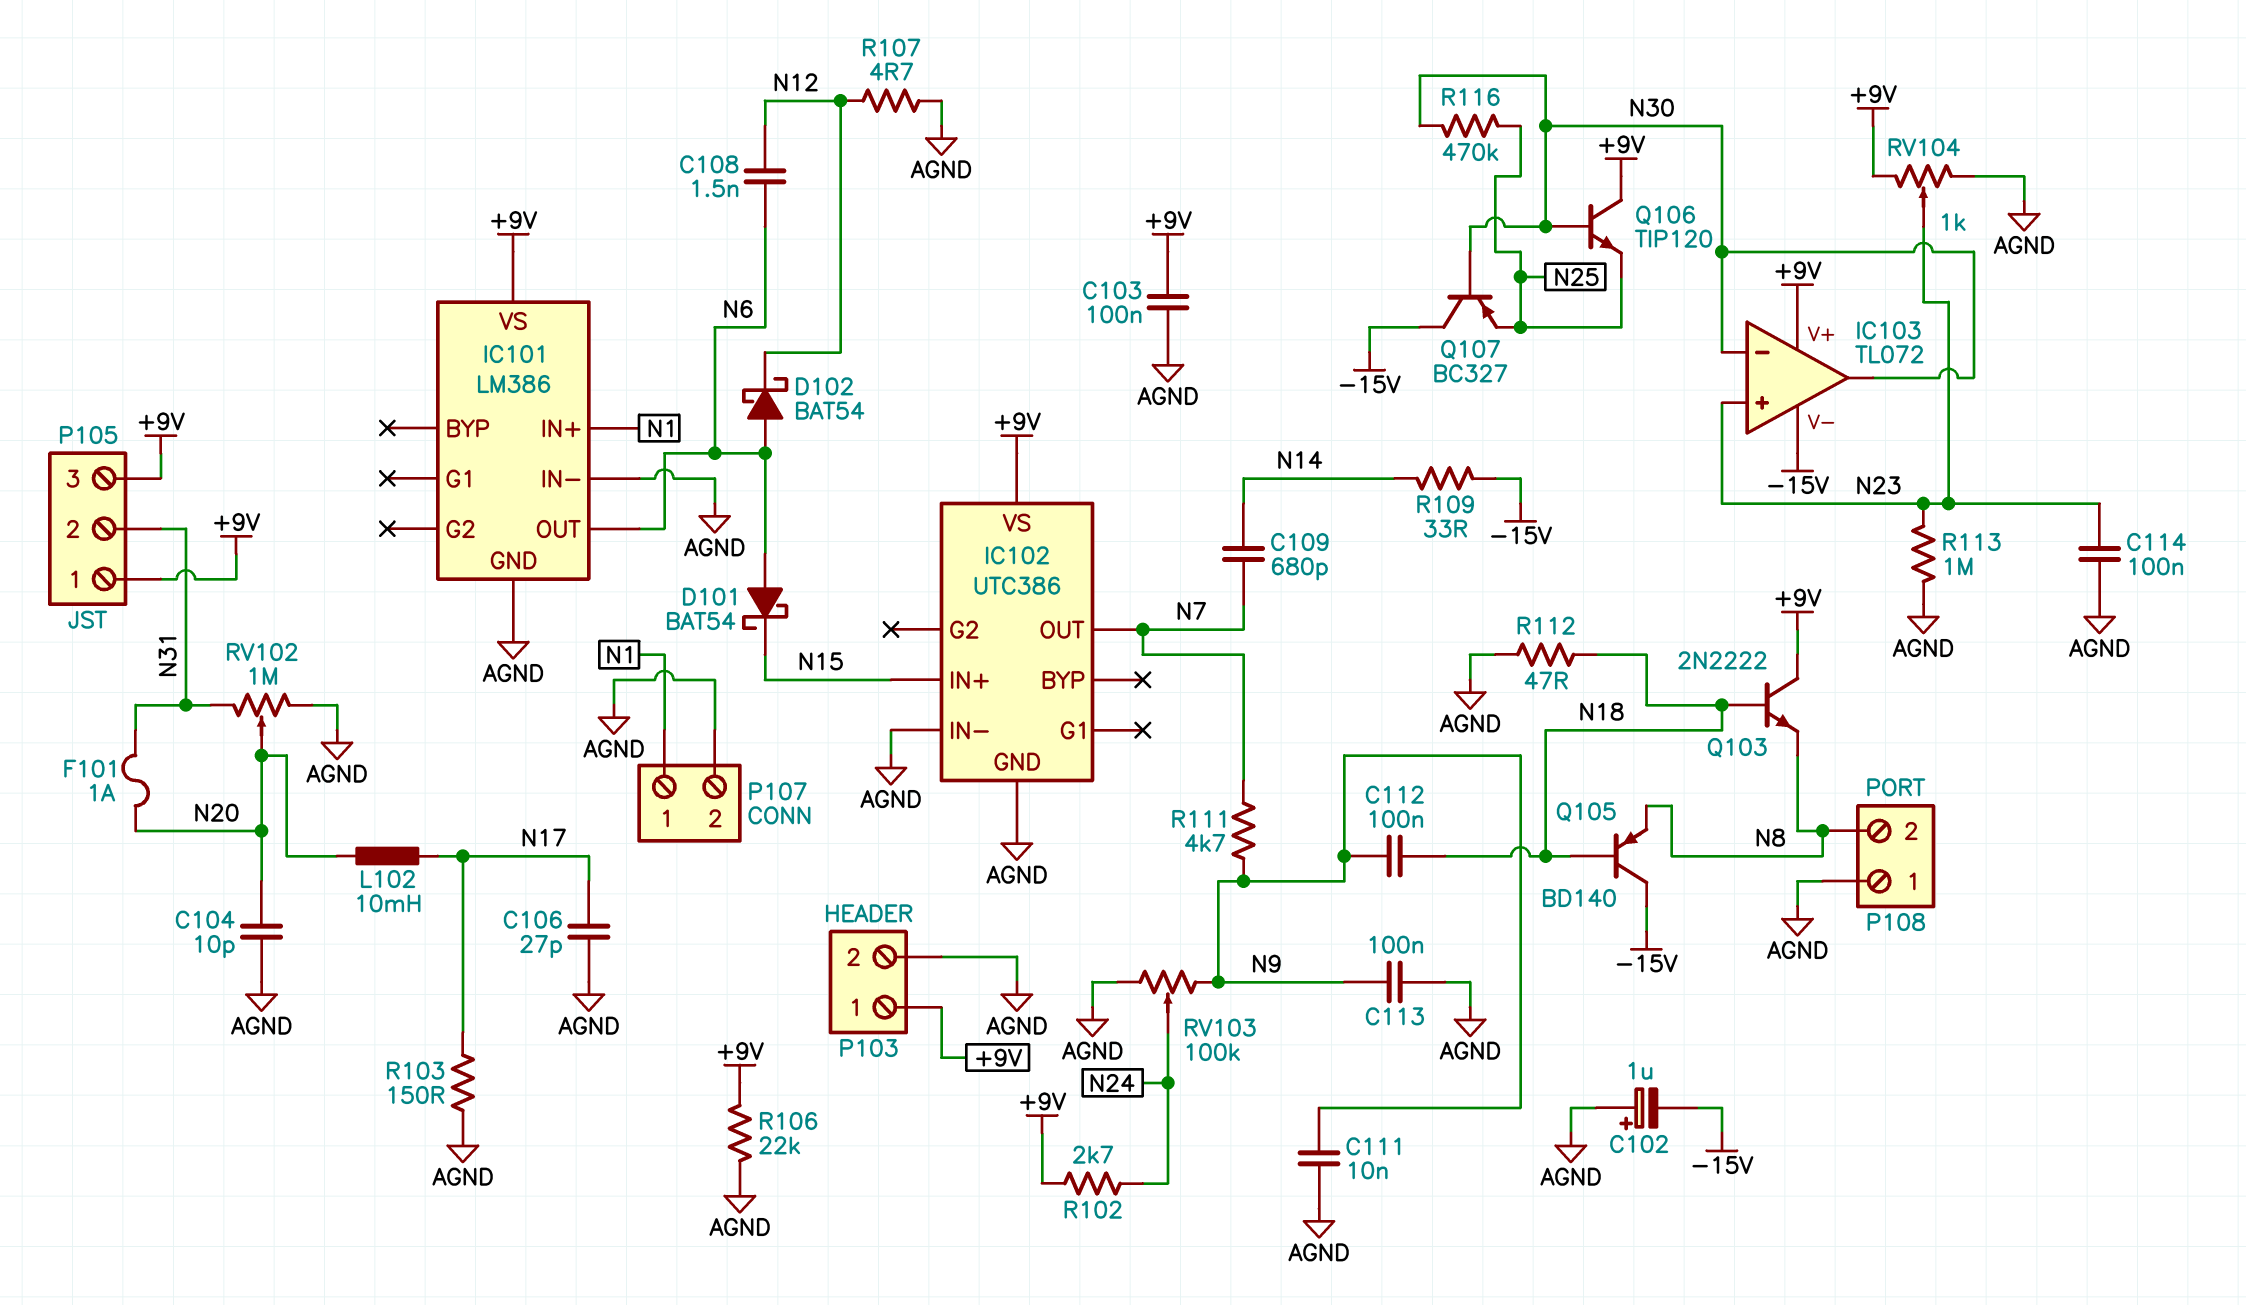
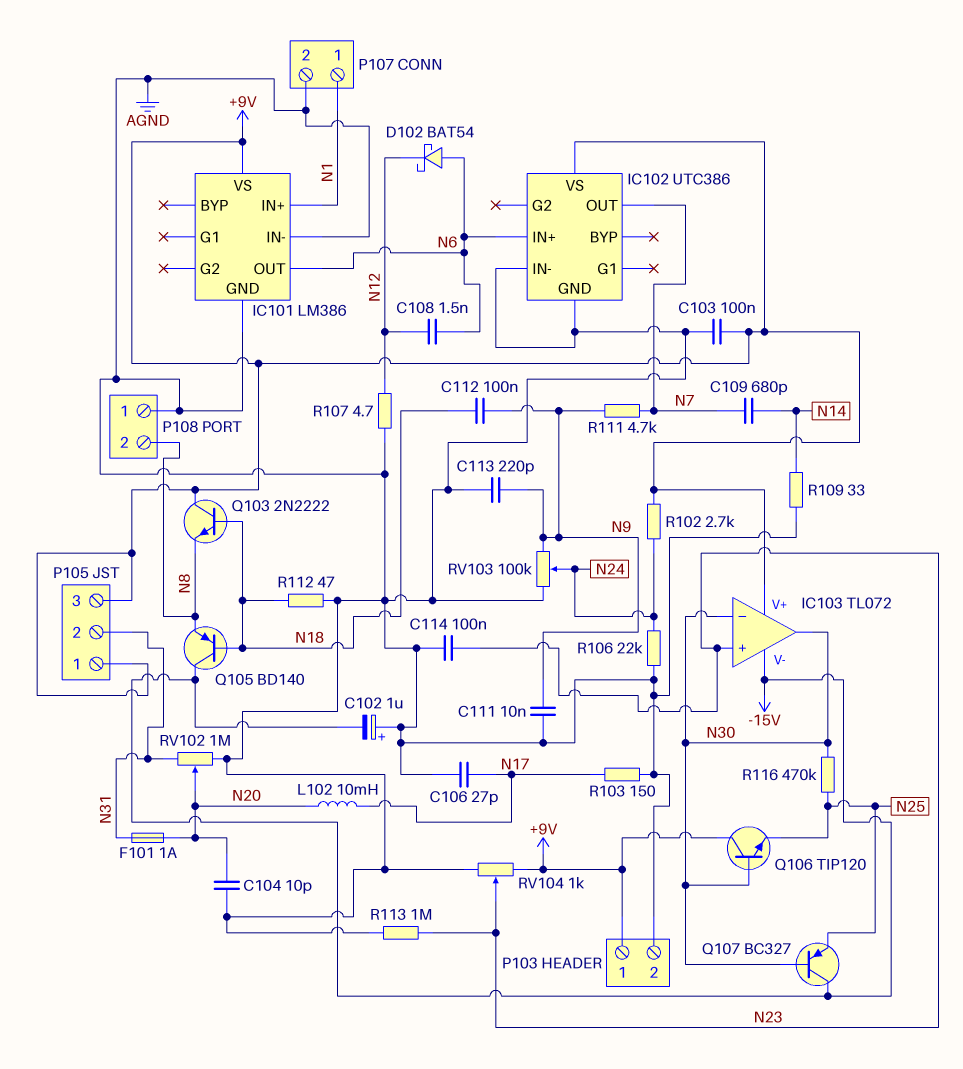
C113: 100nF (AGND, N9) -> 220pF (AGND, N9)
D101: schottky BAT54 (A N6, K N15) -> none
IC102 pin IN+: N15 -> N6
R106: 22k (+9V, AGND) -> 22k (AGND, N24)
R109: 33 (-15V, N14) -> 33 (AGND, N14)

